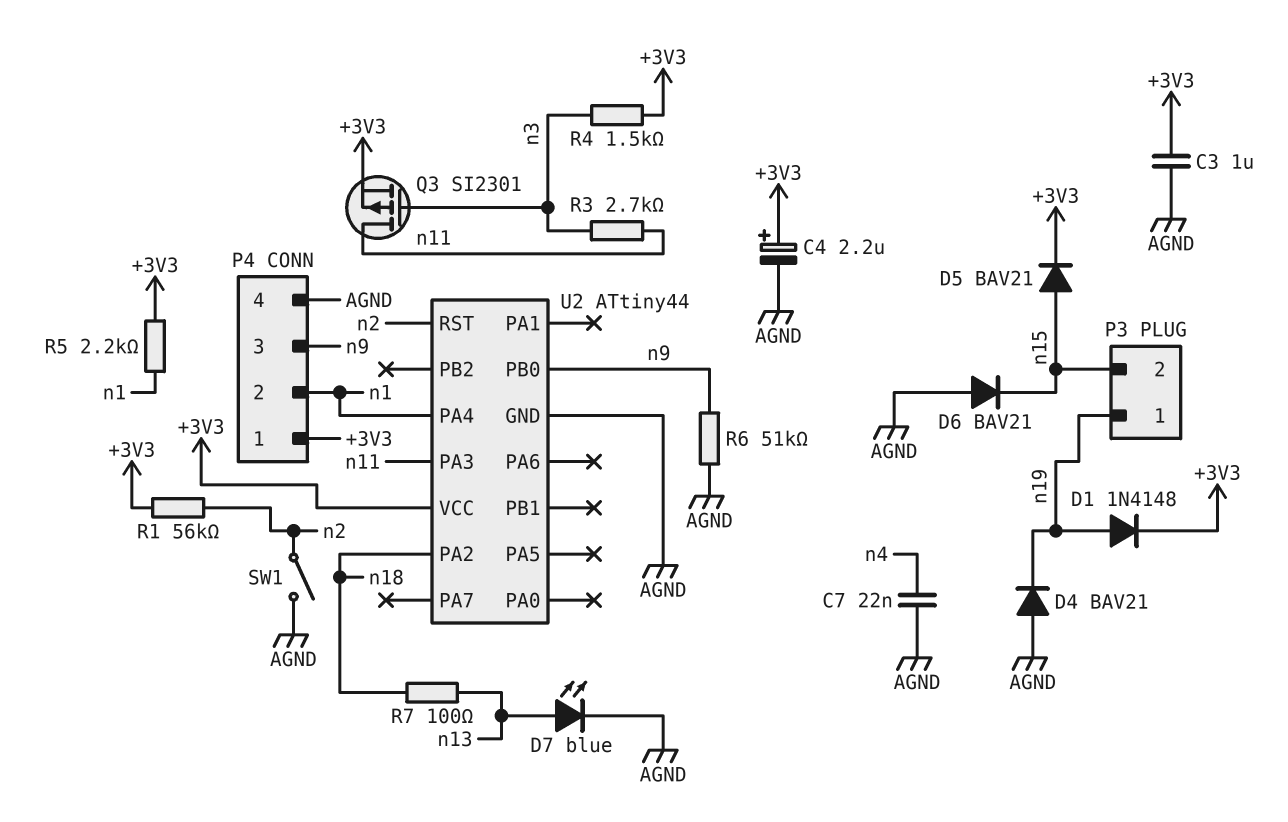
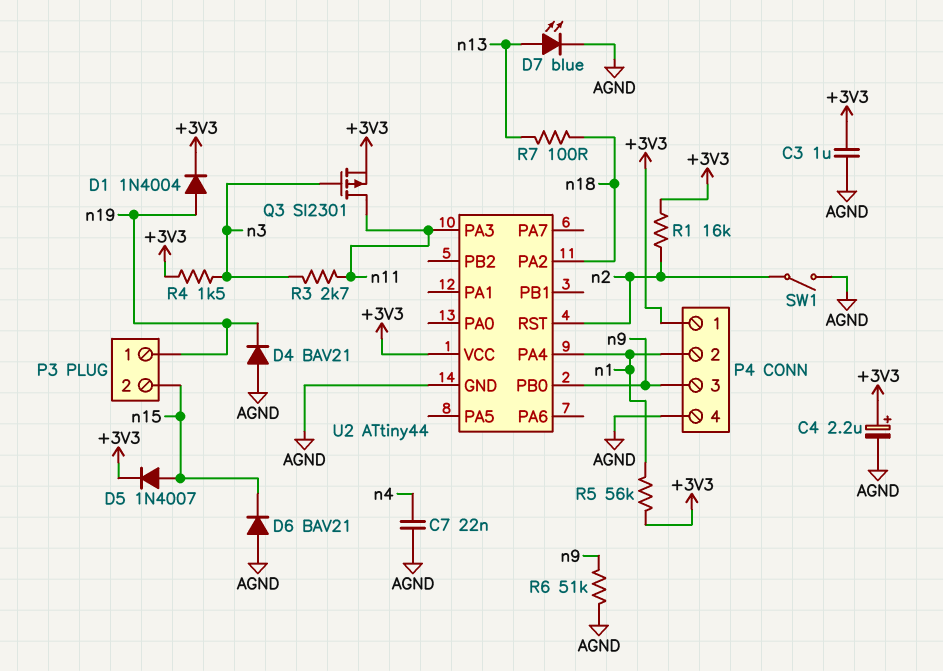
D1: diode 1N4148 (A n19, K +3V3) -> diode 1N4004 (A n19, K +3V3)
D5: diode BAV21 (A n15, K +3V3) -> diode 1N4007 (A n15, K +3V3)
R1: 56k (+3V3, n2) -> 16k (+3V3, n2)
R5: 2.2k (+3V3, n1) -> 56k (+3V3, n1)

